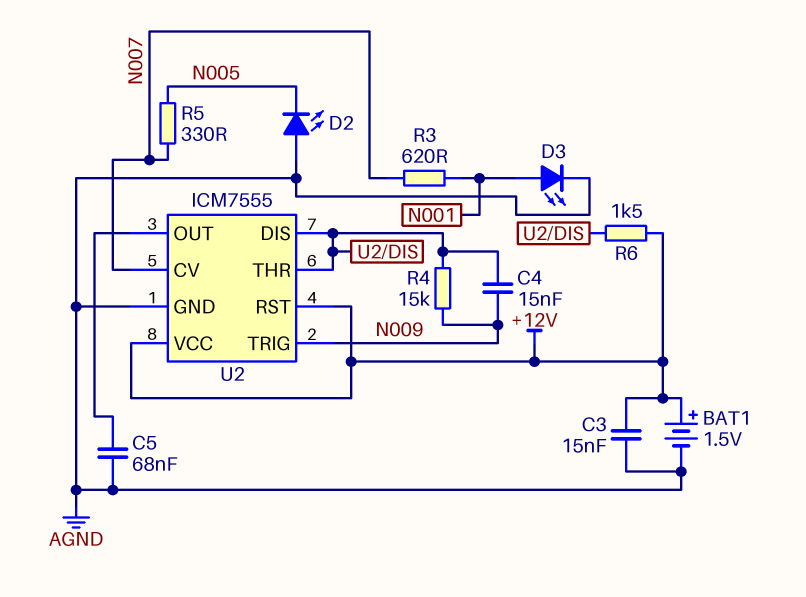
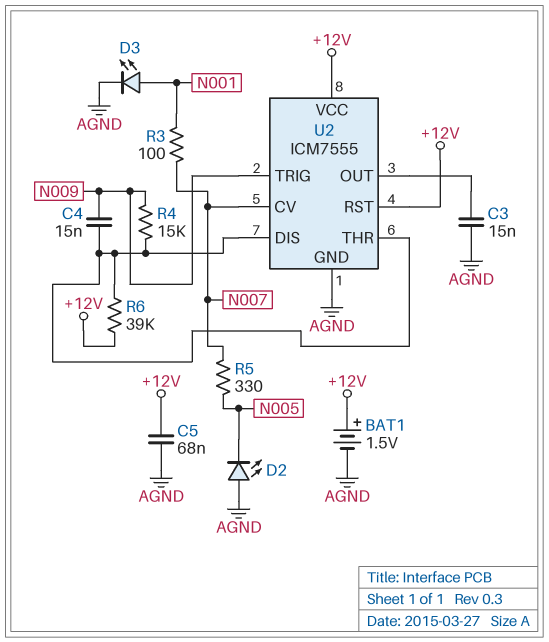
C3: 15nF (+12V, AGND) -> 15nF (AGND, U2/OUT)
C5: 68nF (AGND, U2/OUT) -> 68nF (+12V, AGND)
R3: 620 (N001, N007) -> 100 (N001, N007)
R6: 1.5k (+12V, U2/DIS) -> 39k (+12V, U2/DIS)

